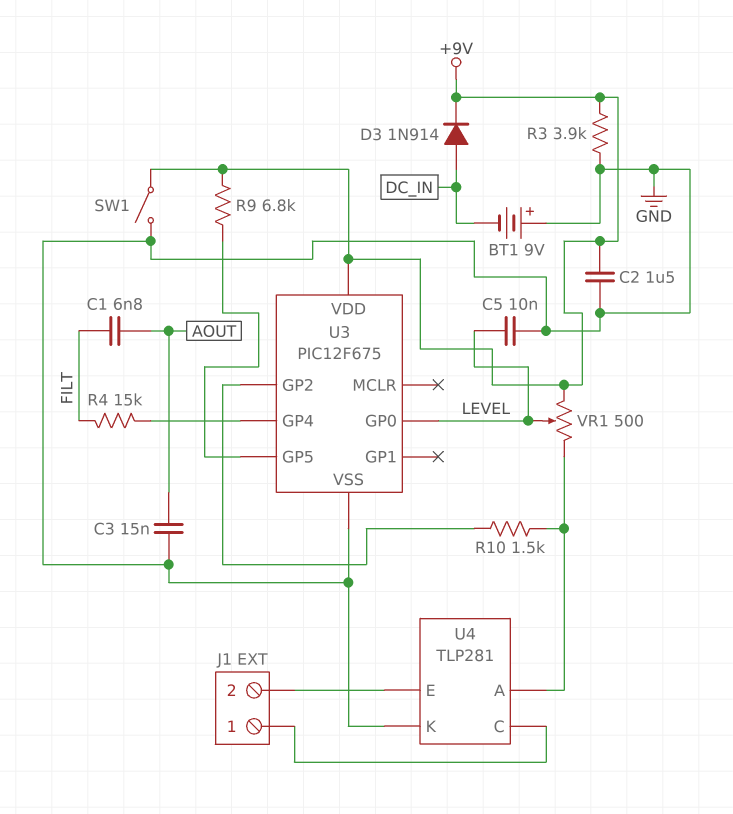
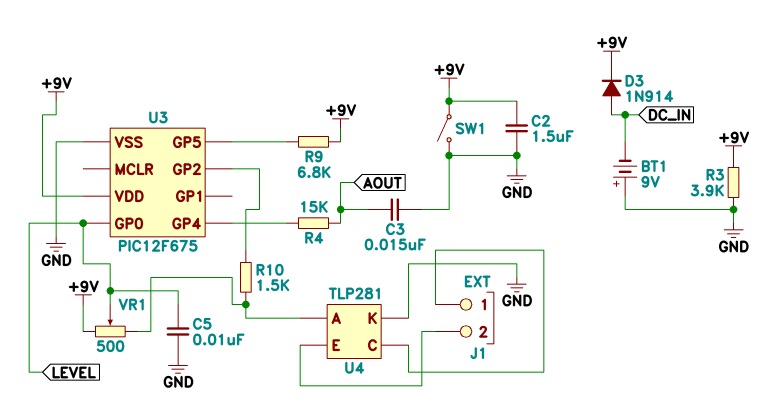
C1: 6.8nF (AOUT, FILT) -> none
R4: 15k (FILT, U3/GP4) -> 15k (AOUT, U3/GP4)

